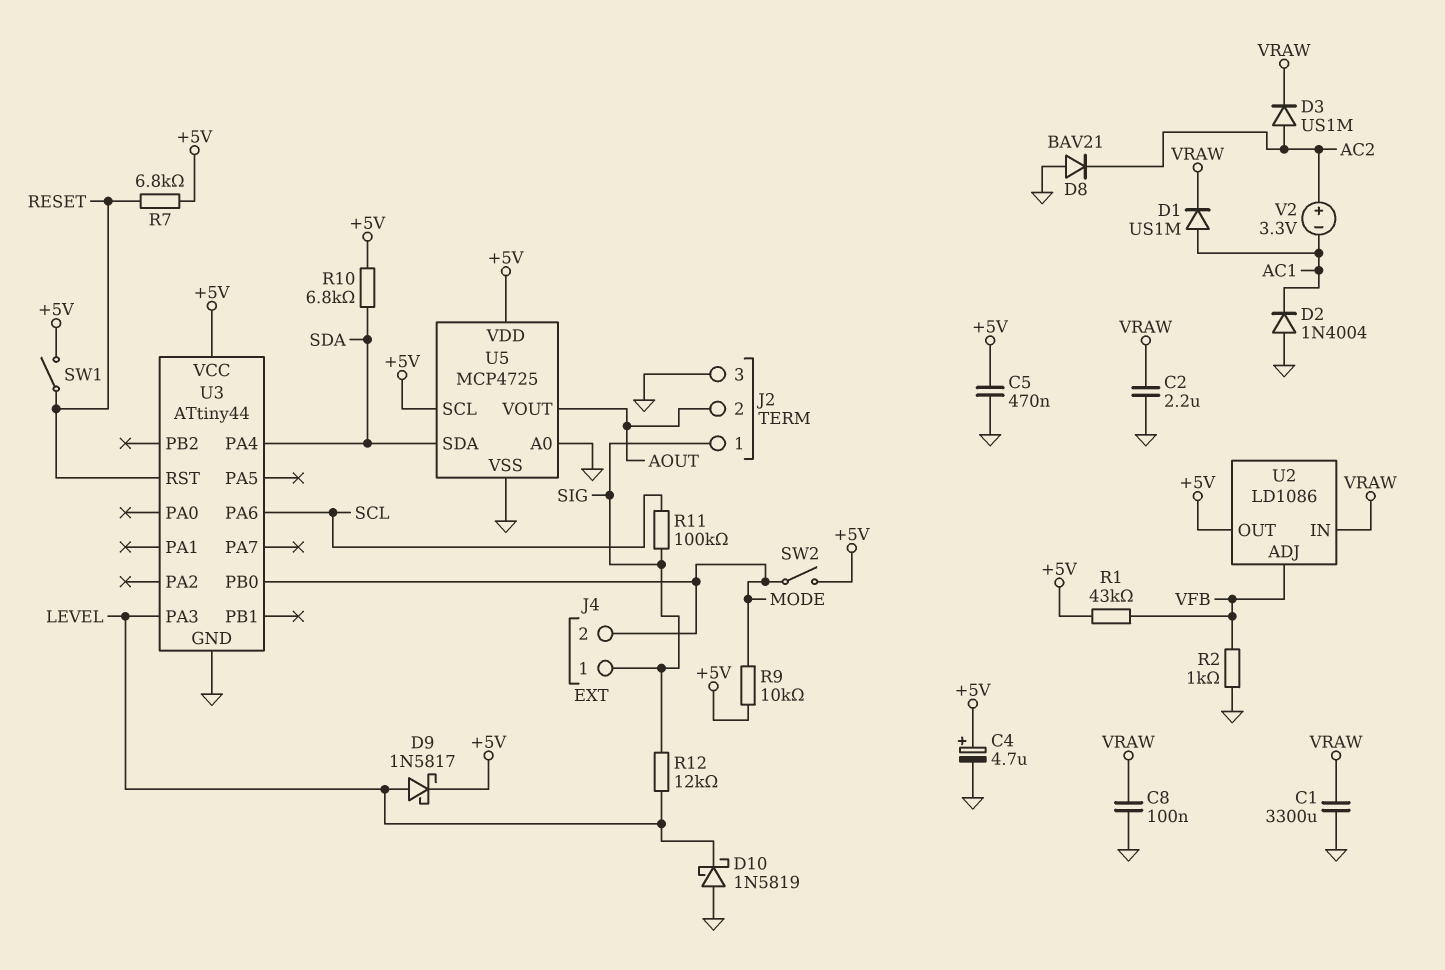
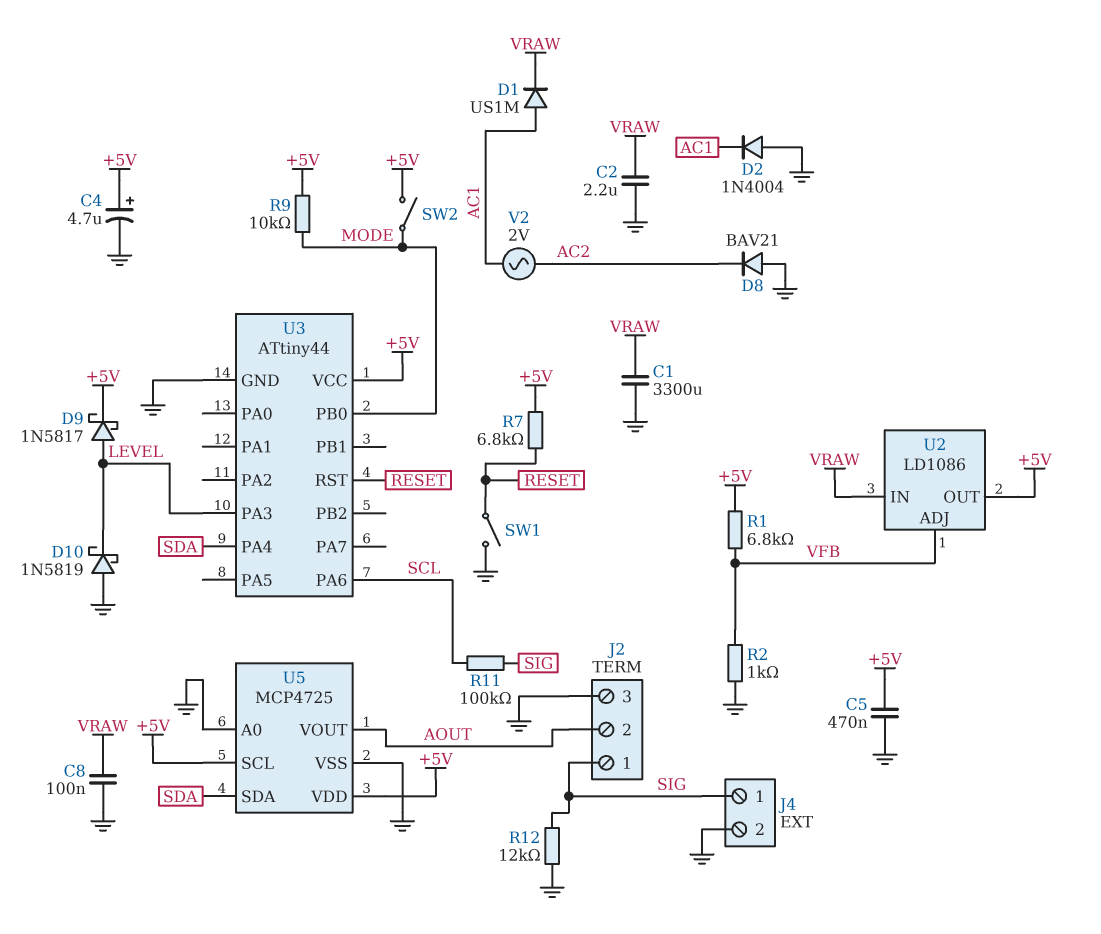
D3: diode US1M (A AC2, K VRAW) -> none
J4 pin 2: MODE -> GND
R1: 43k (+5V, VFB) -> 6.8k (+5V, VFB)
R10: 6.8k (+5V, SDA) -> none
R12: 12k (LEVEL, SIG) -> 12k (GND, SIG)
SW1: switch (+5V, RESET) -> switch (GND, RESET)
V2: 3.3V (plus AC2, minus AC1) -> AC 2V (AC1, AC2)

